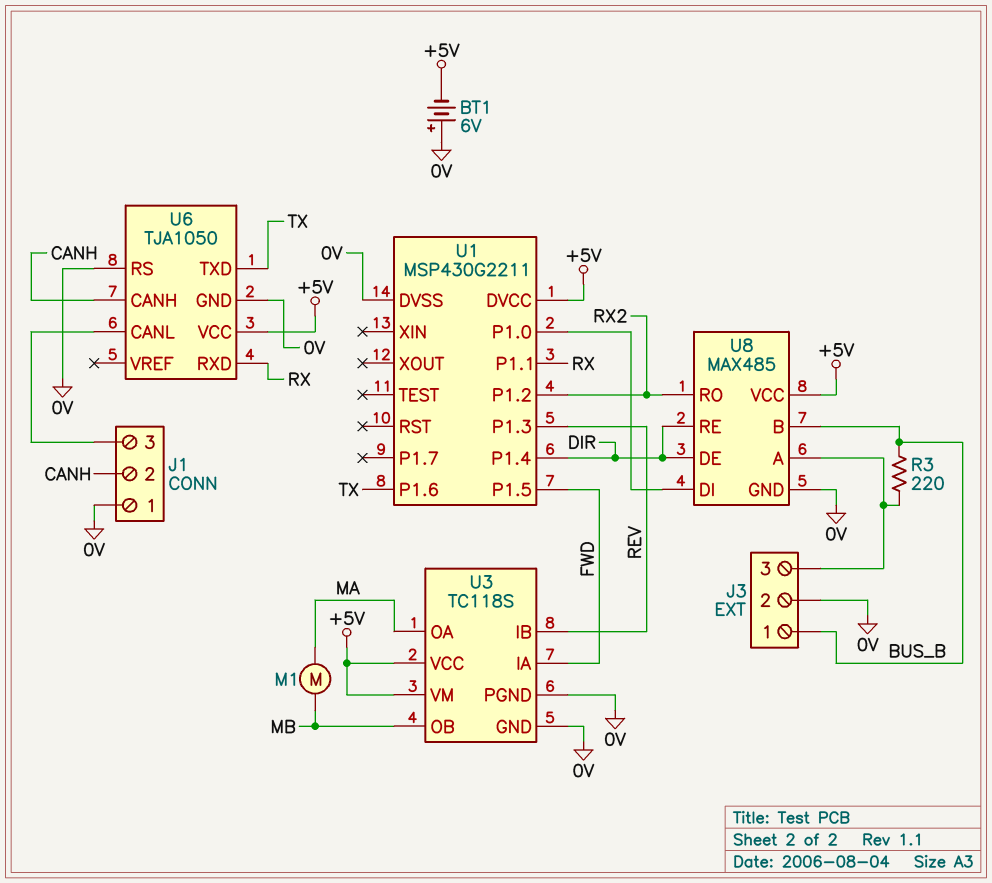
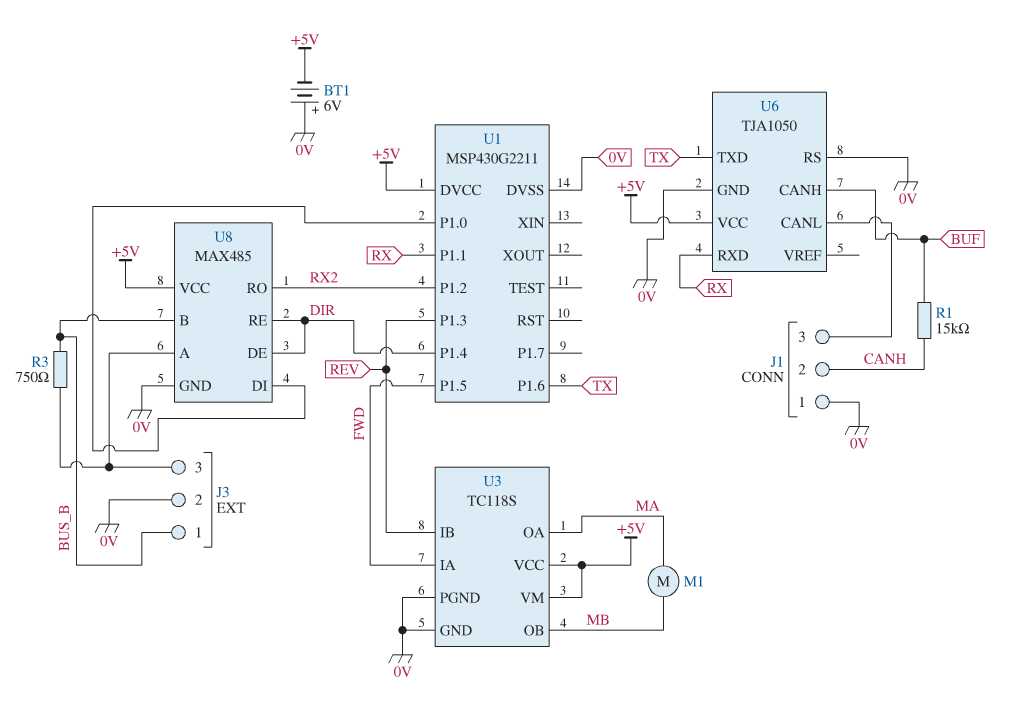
R1: none -> 15k (BUF, CANH)
R3: 220 (BUS_B, J3/3) -> 750 (BUS_B, J3/3)
U6 pin CANH: CANH -> BUF

